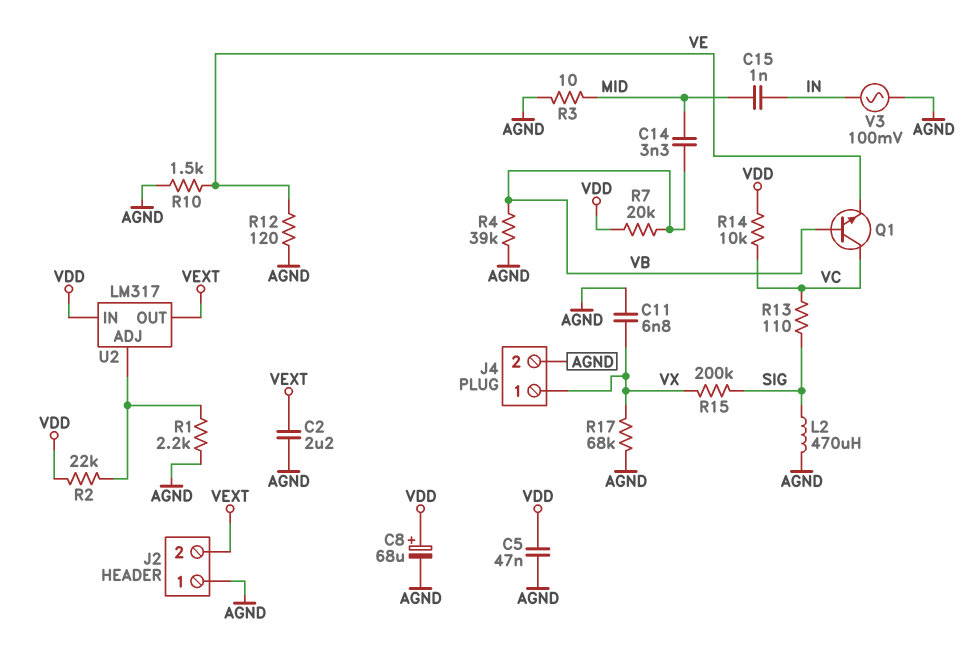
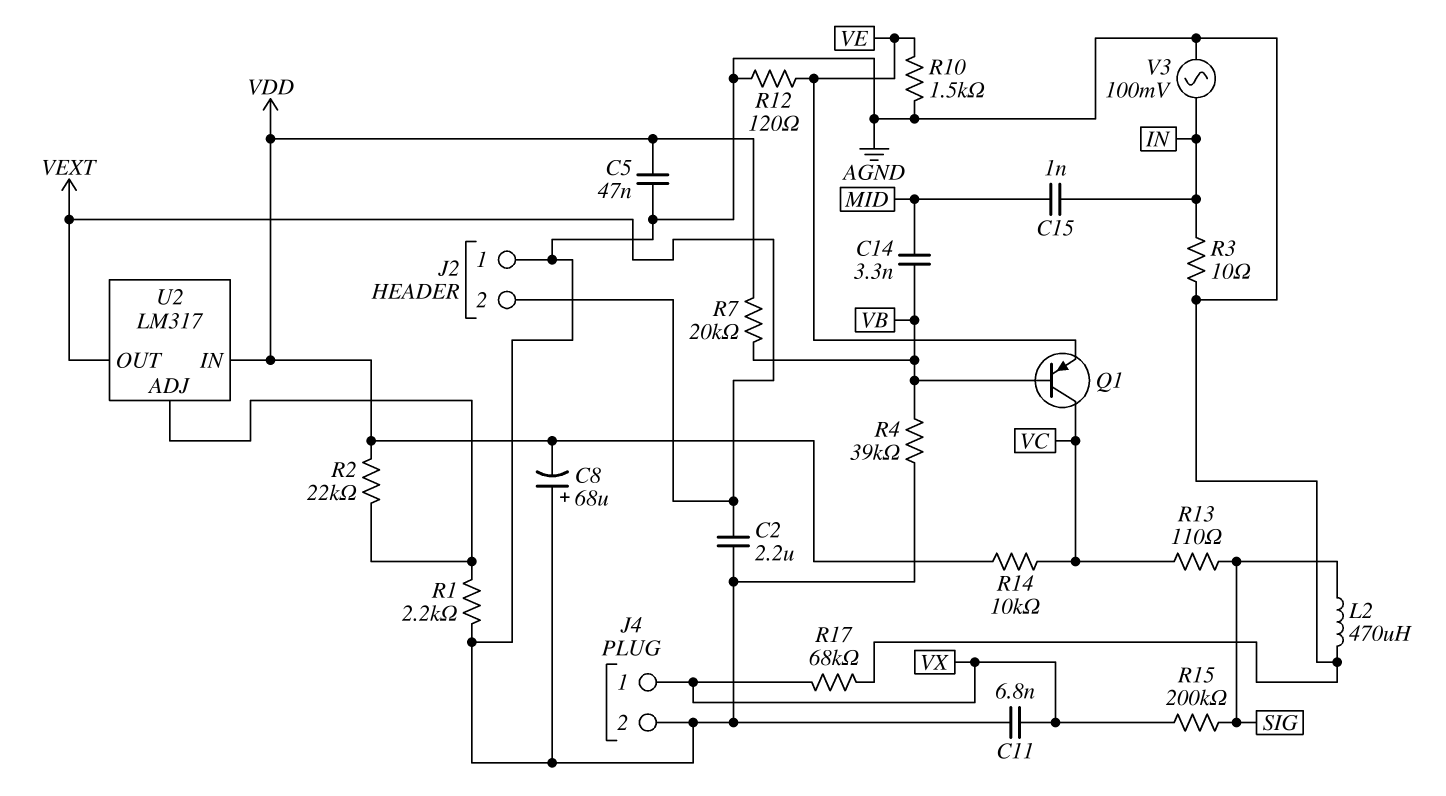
C8: 68uF (plus VDD, minus AGND) -> 68uF (plus AGND, minus VDD)
Q1: NPN (B VB, C VC, E VE) -> PNP (B VB, C VC, E VE)
R3: 10 (AGND, MID) -> 10 (AGND, IN)

